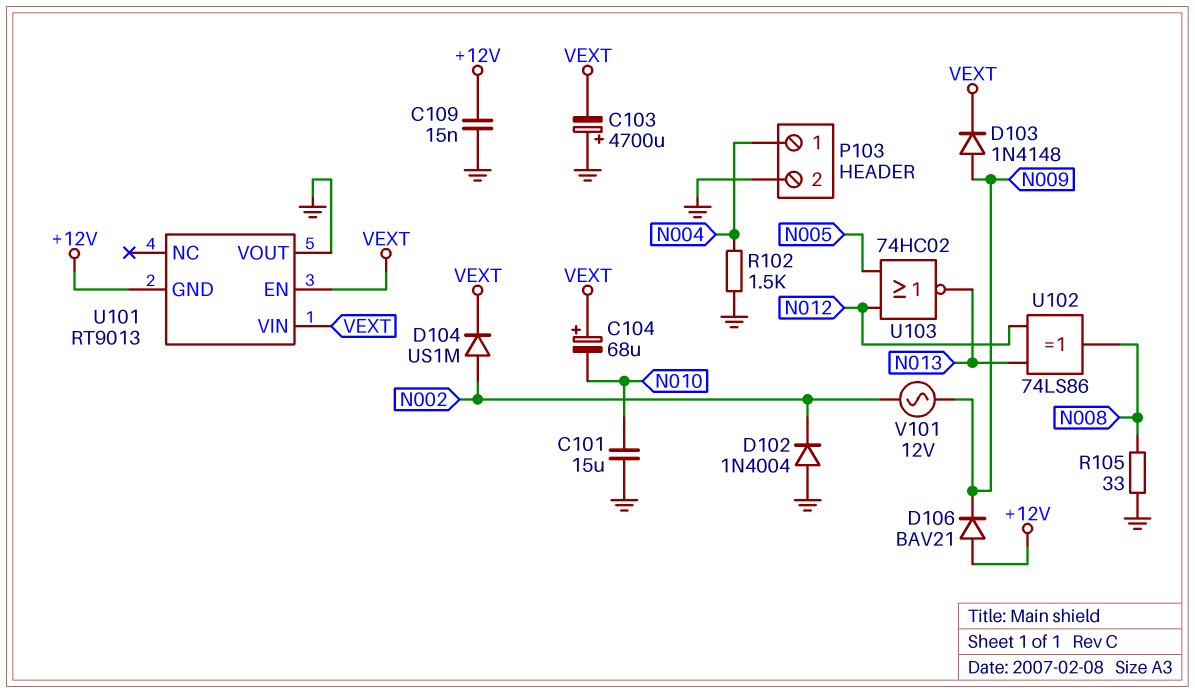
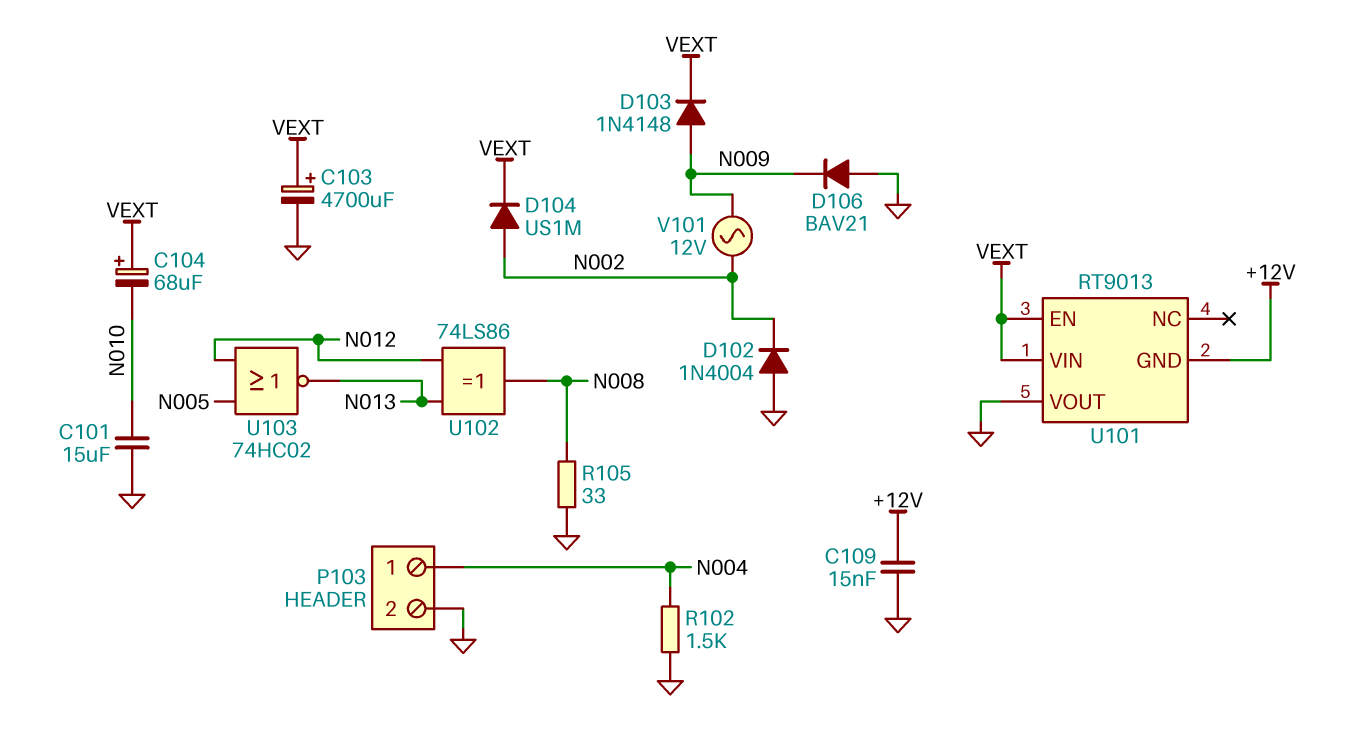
C103: 4700uF (plus GND, minus VEXT) -> 4700uF (plus VEXT, minus GND)
D106: diode BAV21 (A +12V, K N009) -> diode BAV21 (A GND, K N009)

